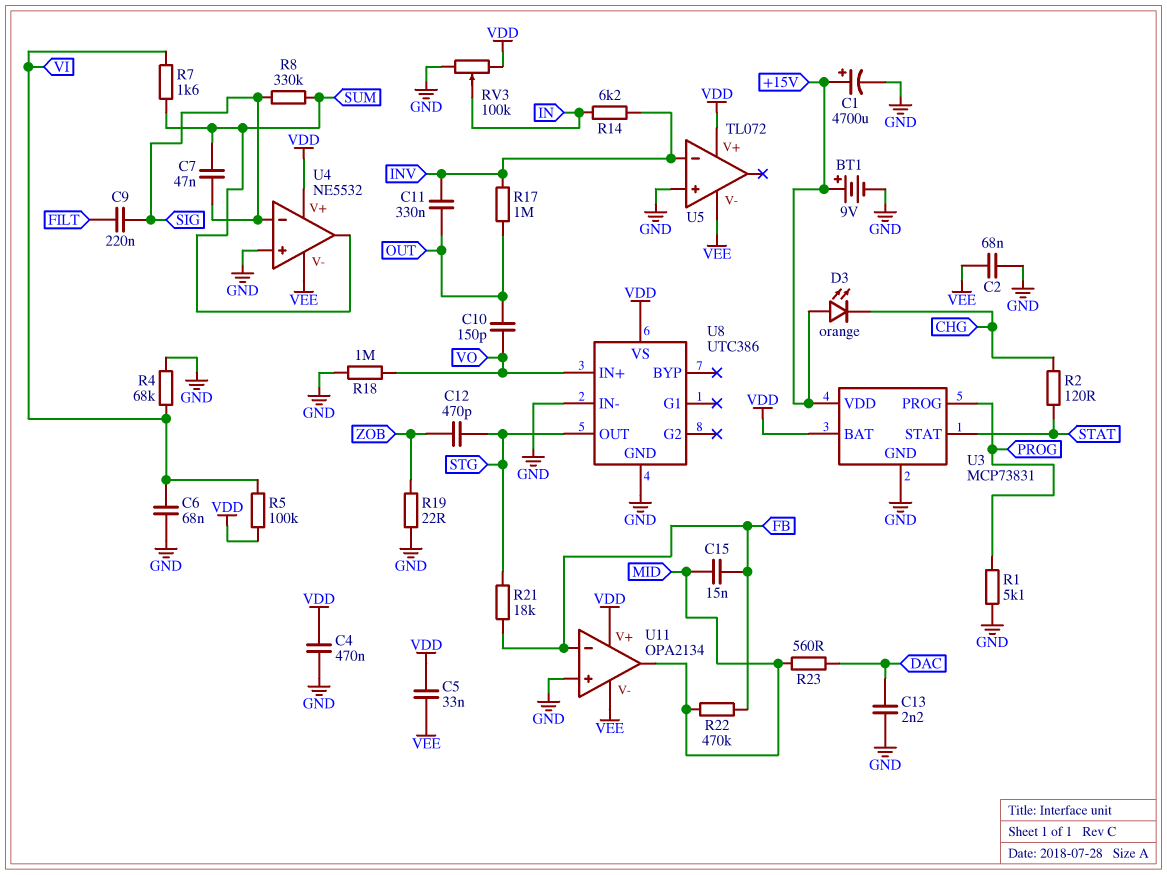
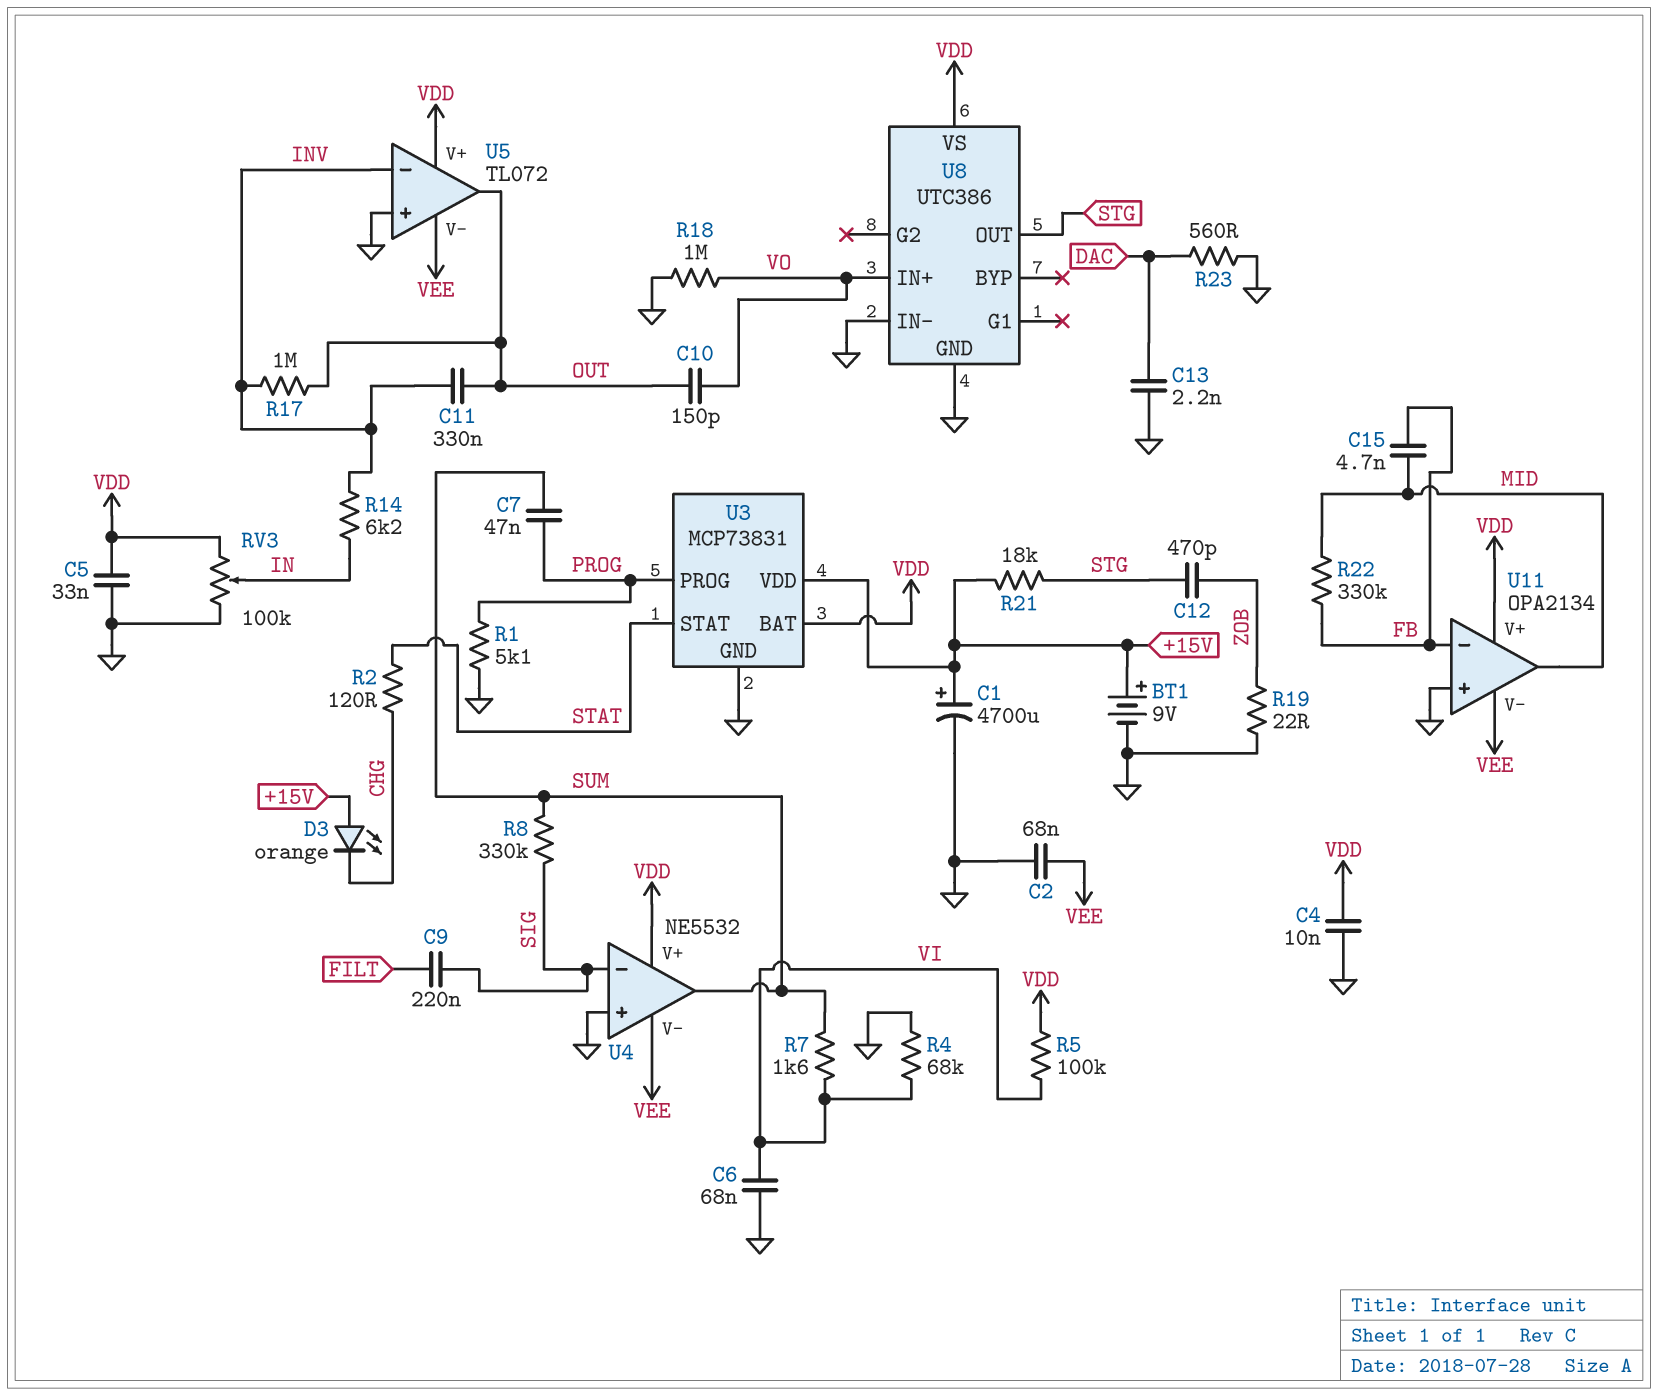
C4: 470nF (GND, VDD) -> 10nF (GND, VDD)
C5: 33nF (VDD, VEE) -> 33nF (GND, VDD)
C7: 47nF (SIG, SUM) -> 47nF (PROG, SUM)
C15: 15nF (FB, MID) -> 4.7nF (FB, MID)
R21: 18k (FB, STG) -> 18k (+15V, STG)
R22: 470k (FB, MID) -> 330k (FB, MID)
R23: 560 (DAC, MID) -> 560 (DAC, GND)
U5 pin out: none -> OUT

